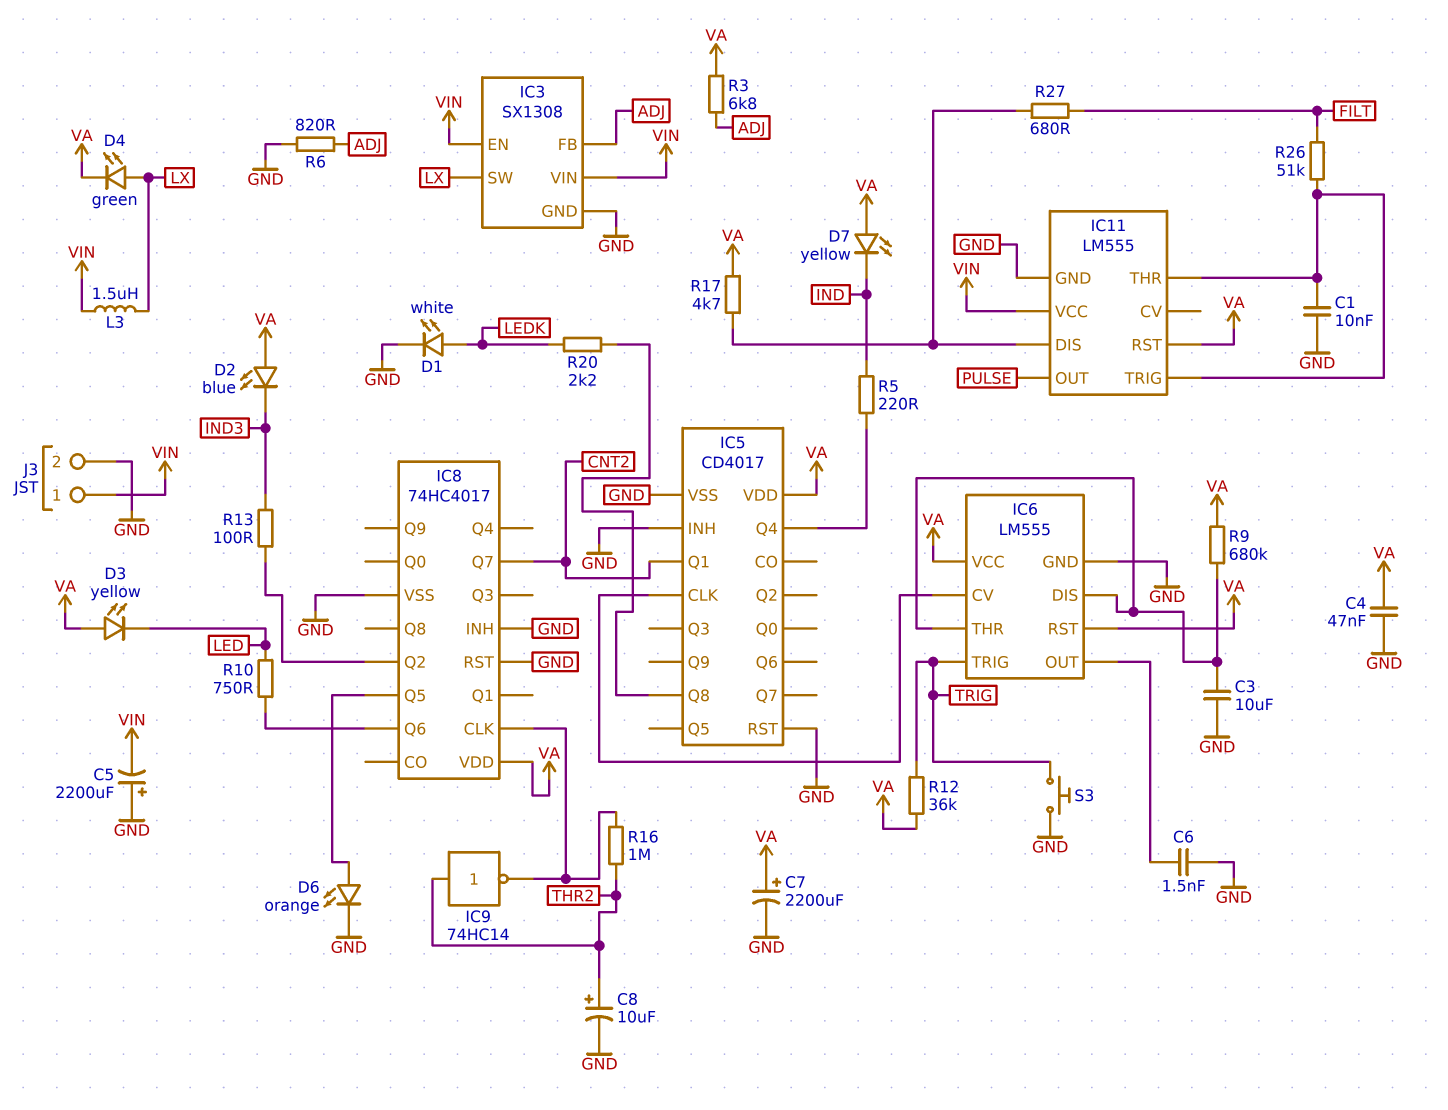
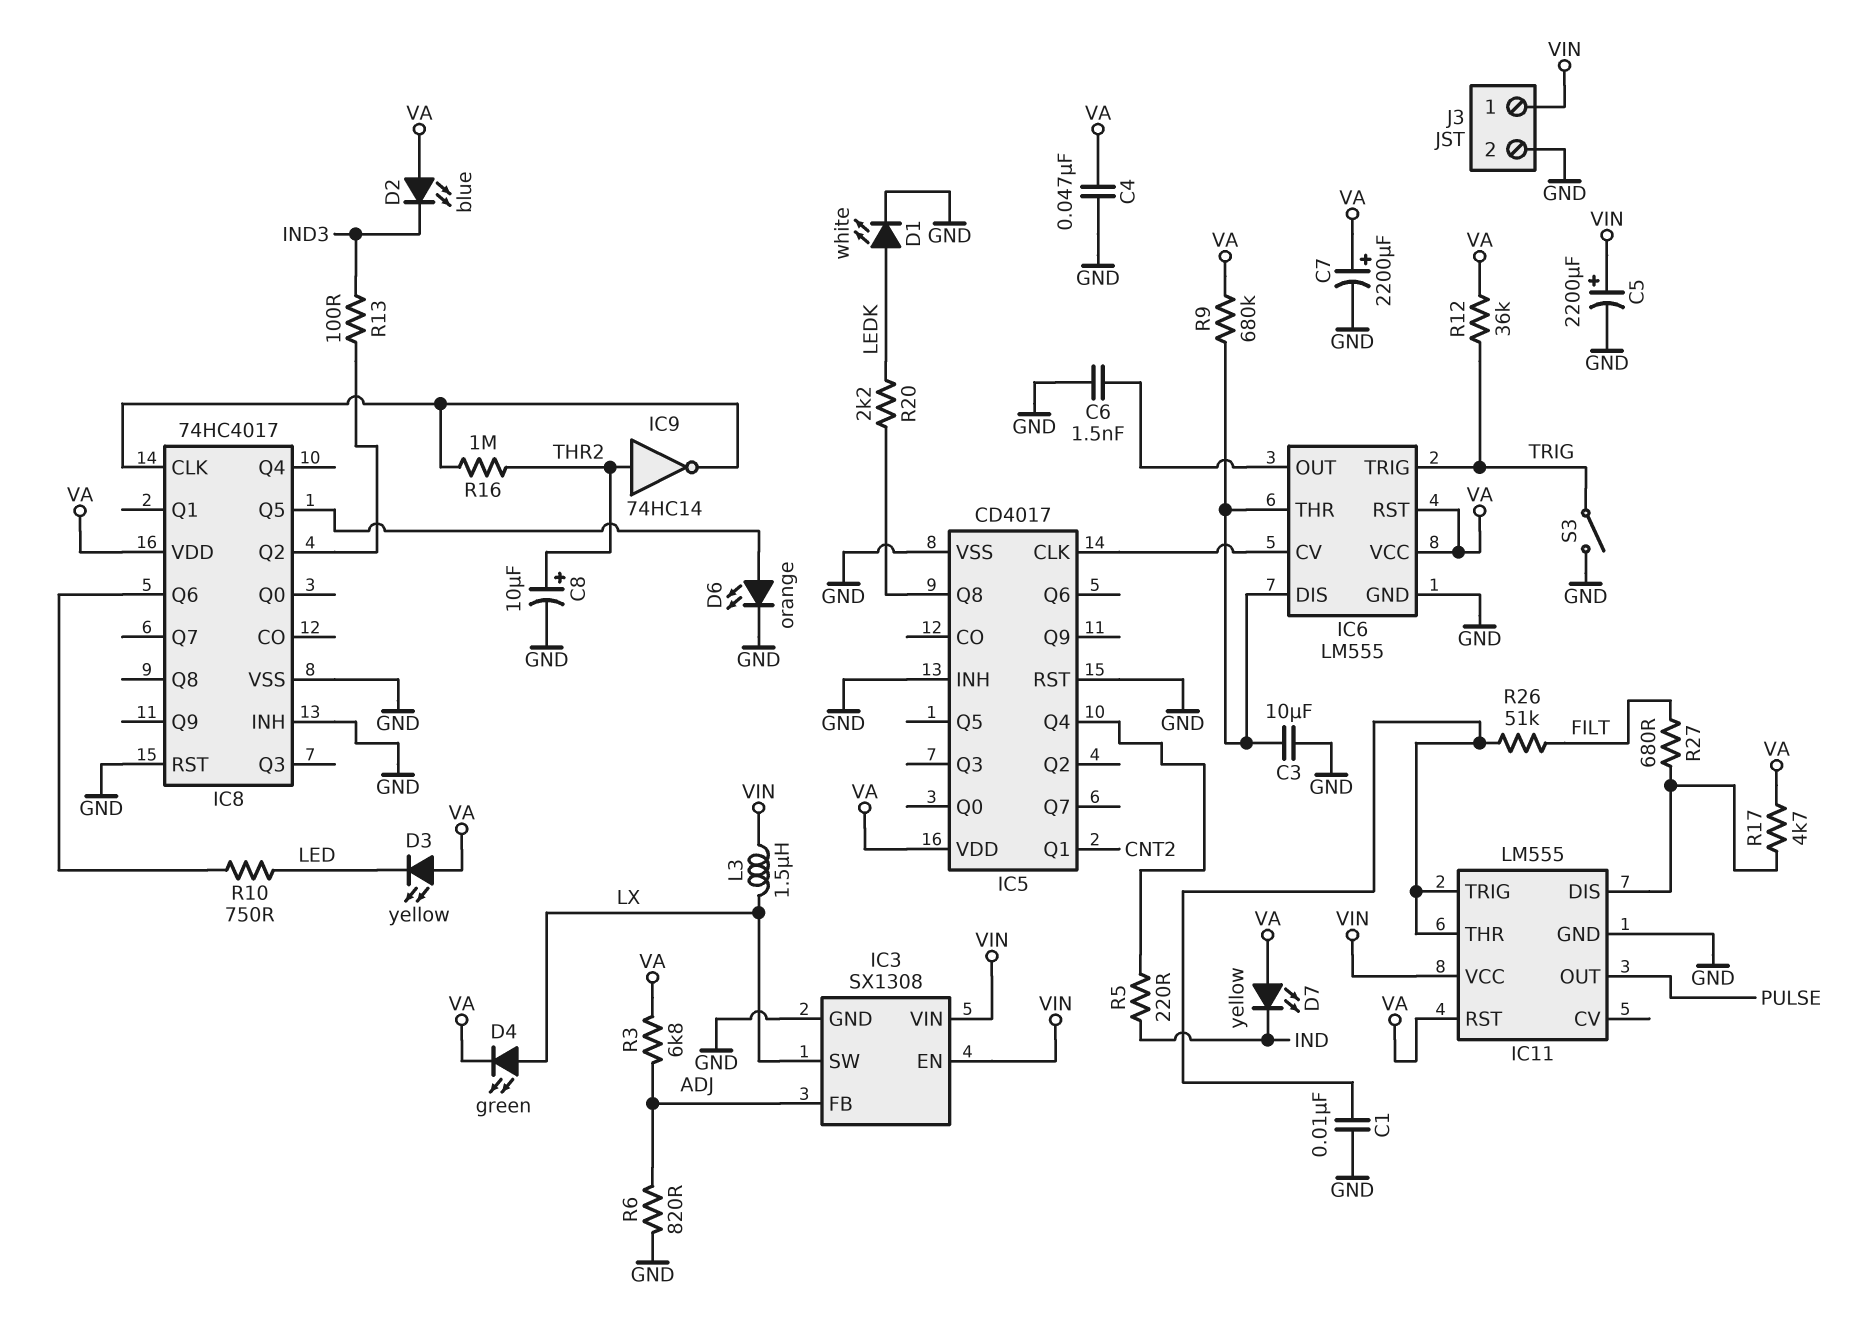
C5: 2200uF (plus GND, minus VIN) -> 2200uF (plus VIN, minus GND)
IC8 pin Q7: CNT2 -> none
S3: button (GND, TRIG) -> switch (GND, TRIG)

